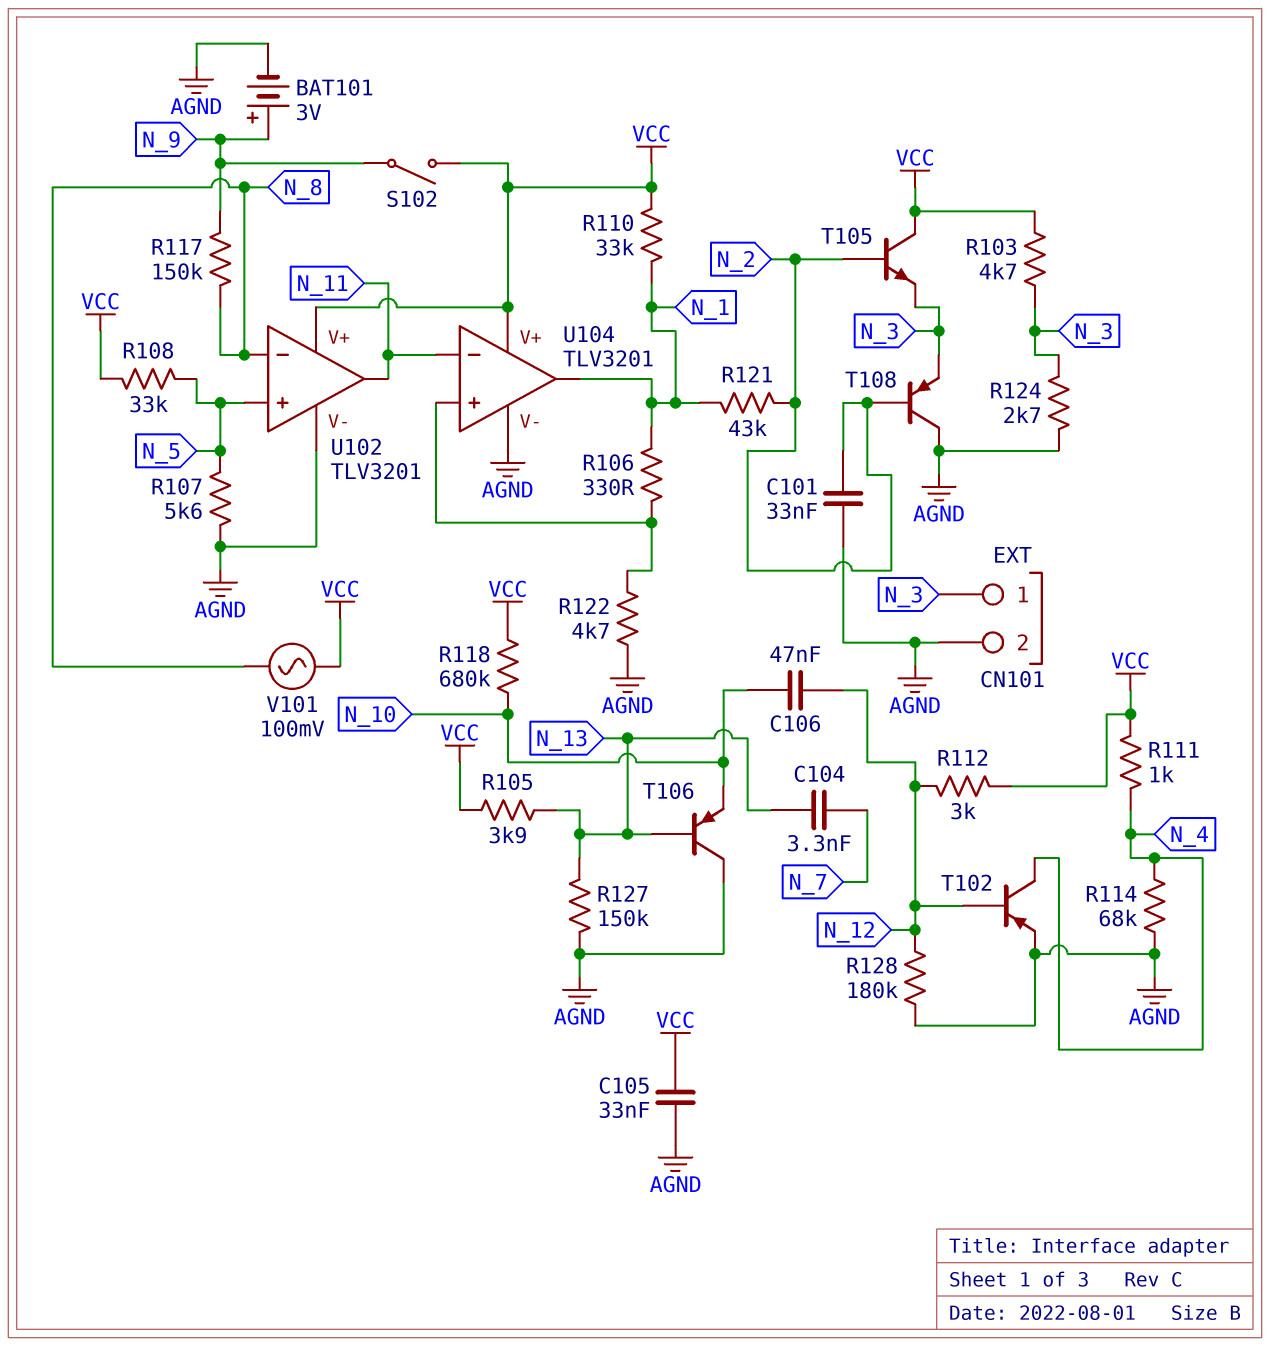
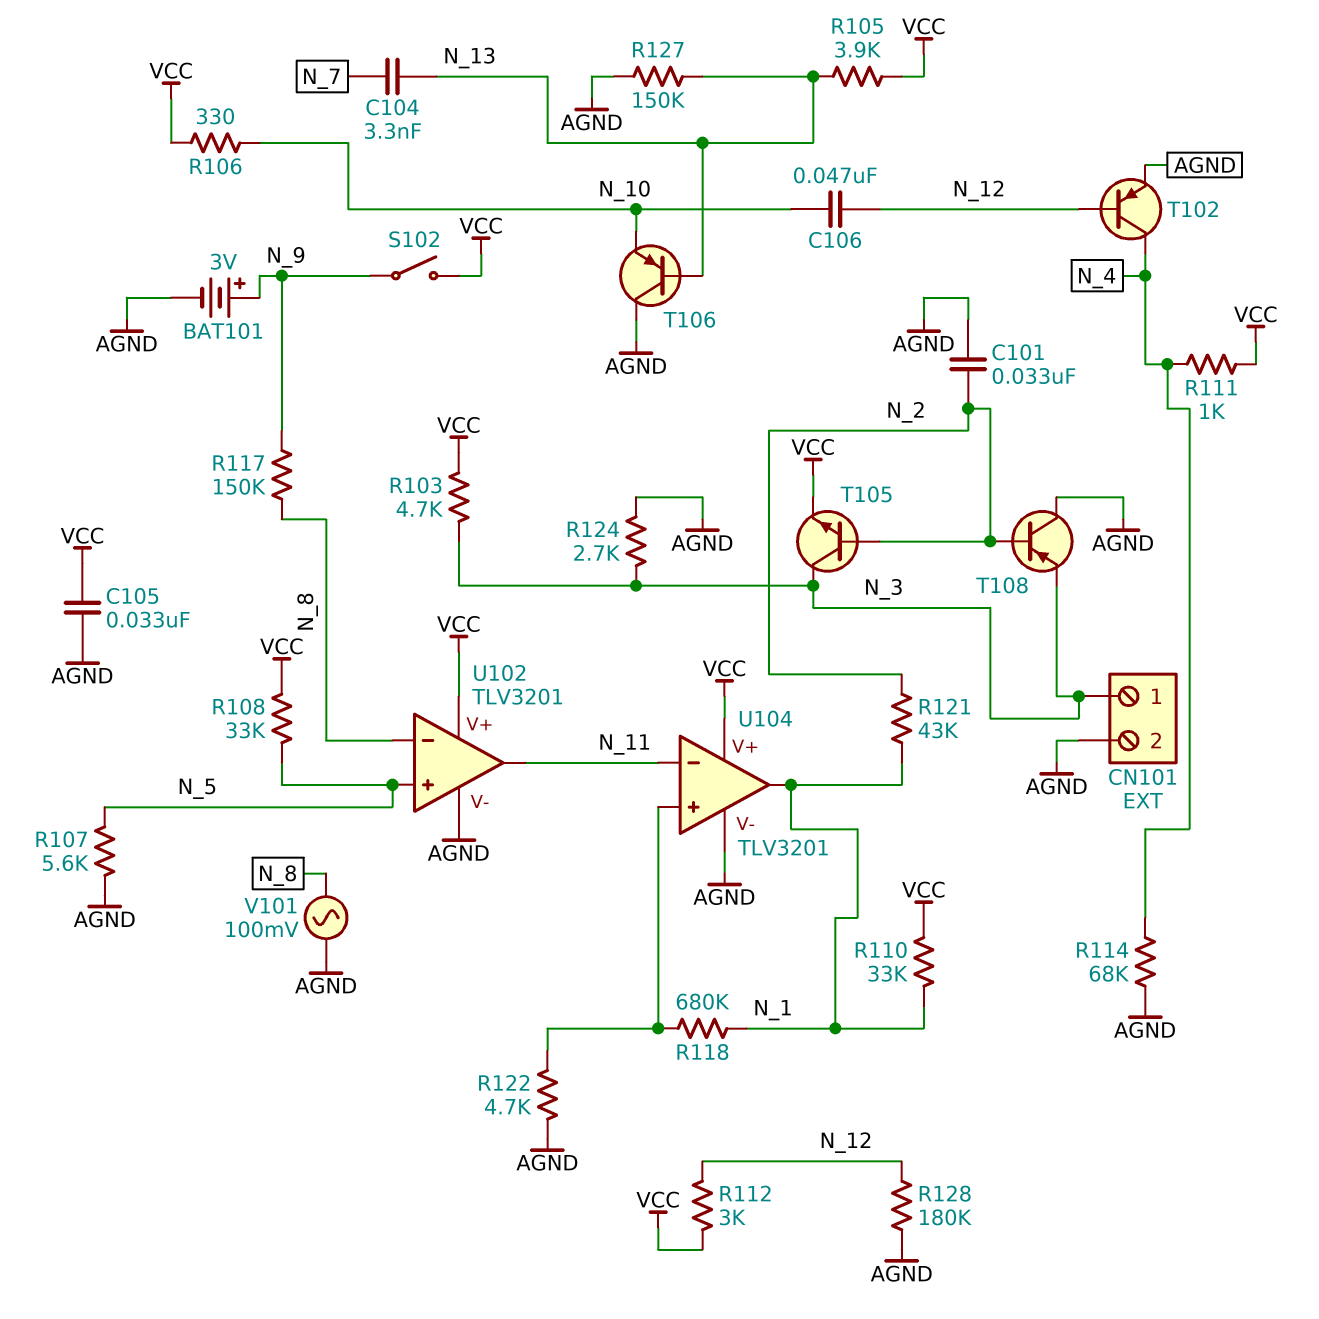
R106: 330 (N_1, U104/in+) -> 330 (N_10, VCC)
R118: 680k (N_10, VCC) -> 680k (N_1, U104/in+)
T105: NPN (B N_2, C VCC, E N_3) -> NPN (B N_2, C N_3, E VCC)
V101: AC 100mV (N_8, VCC) -> AC 100mV (AGND, N_8)

